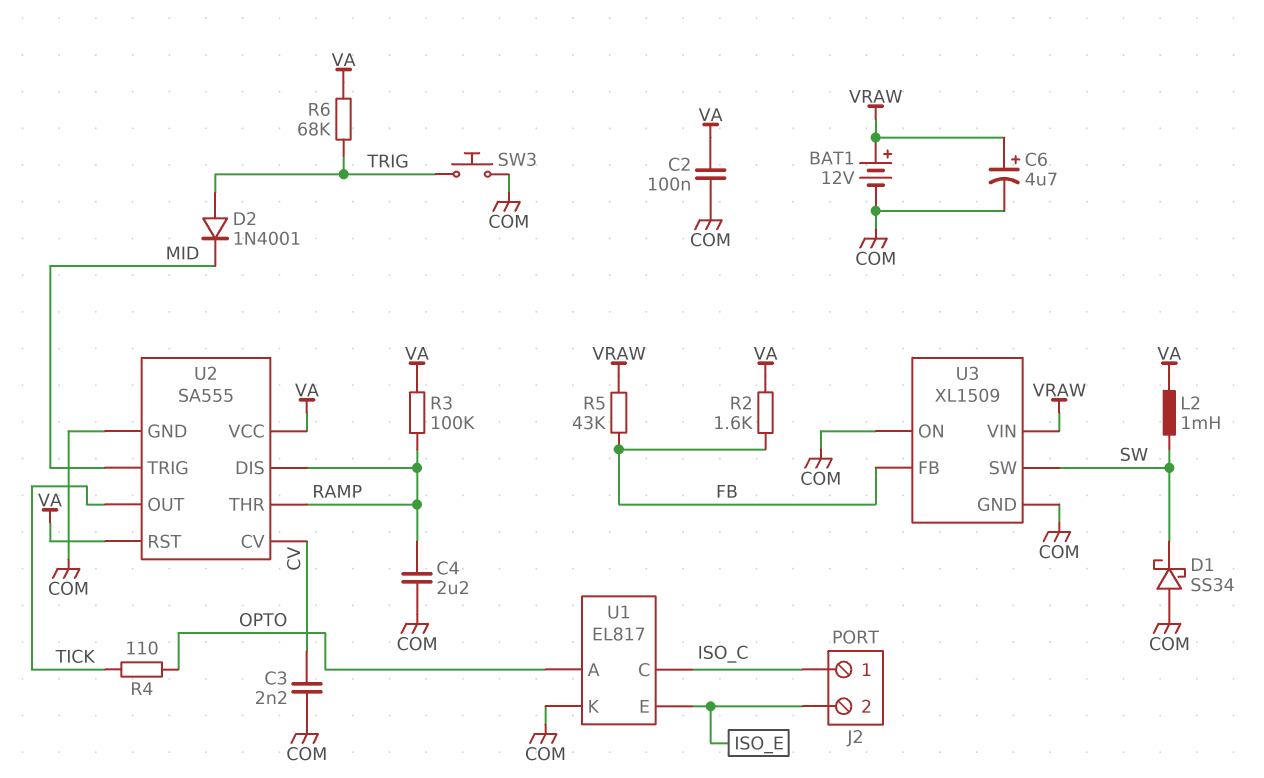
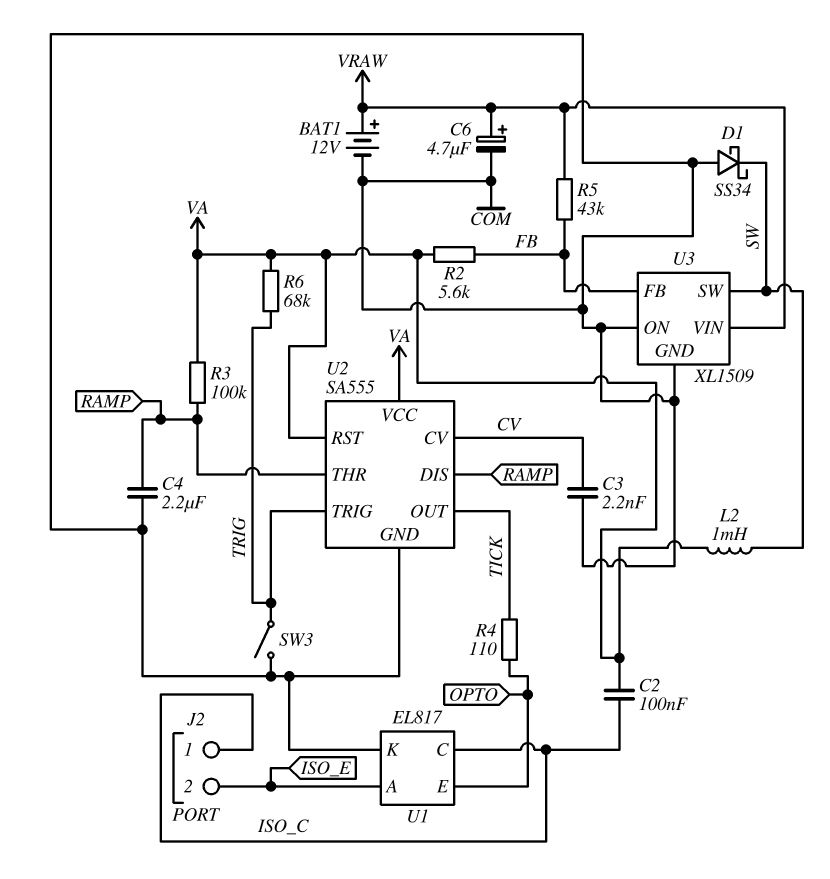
C2: 100nF (COM, VA) -> 100nF (ISO_C, VA)
D2: diode 1N4001 (A TRIG, K MID) -> none
R2: 1.6k (FB, VA) -> 5.6k (FB, VA)
SW3: button (COM, TRIG) -> switch (COM, TRIG)
U1 pin A: OPTO -> ISO_E
U1 pin E: ISO_E -> OPTO
U2 pin TRIG: MID -> TRIG

